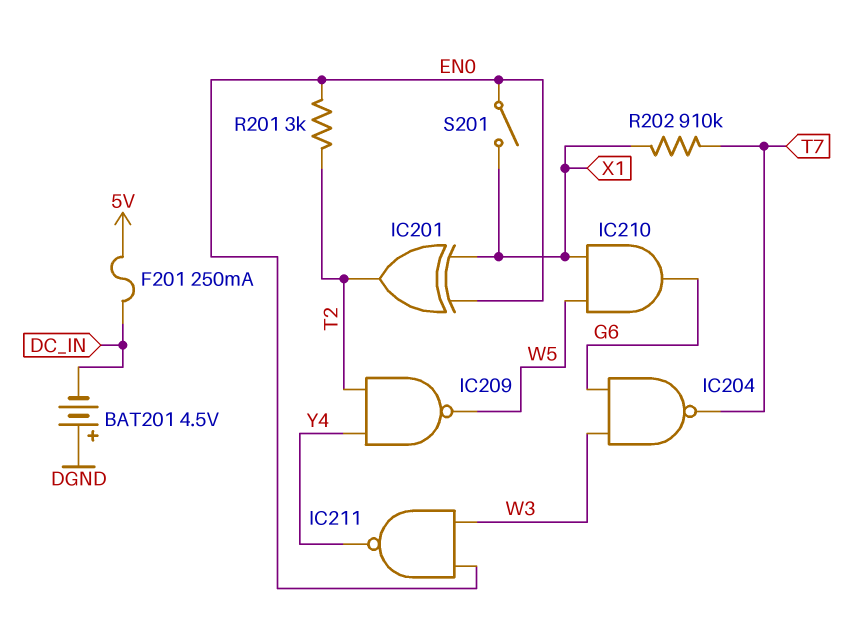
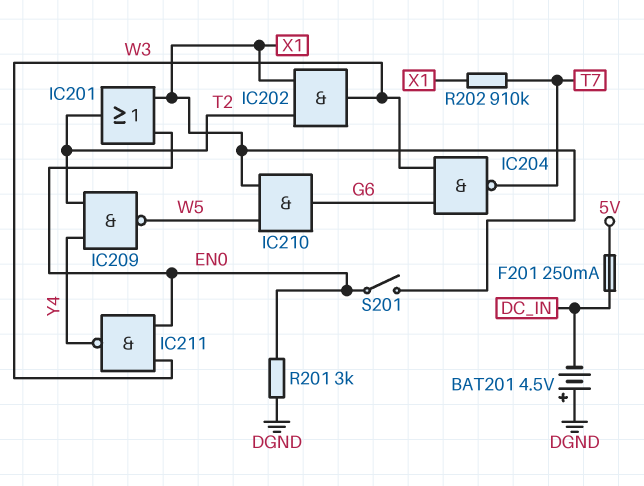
IC201: XOR (in EN0, in X1, out T2) -> OR (in EN0, in X1, out T2)
IC202: none -> AND (in T2, in X1, out W3)
R201: 3k (EN0, T2) -> 3k (DGND, EN0)

